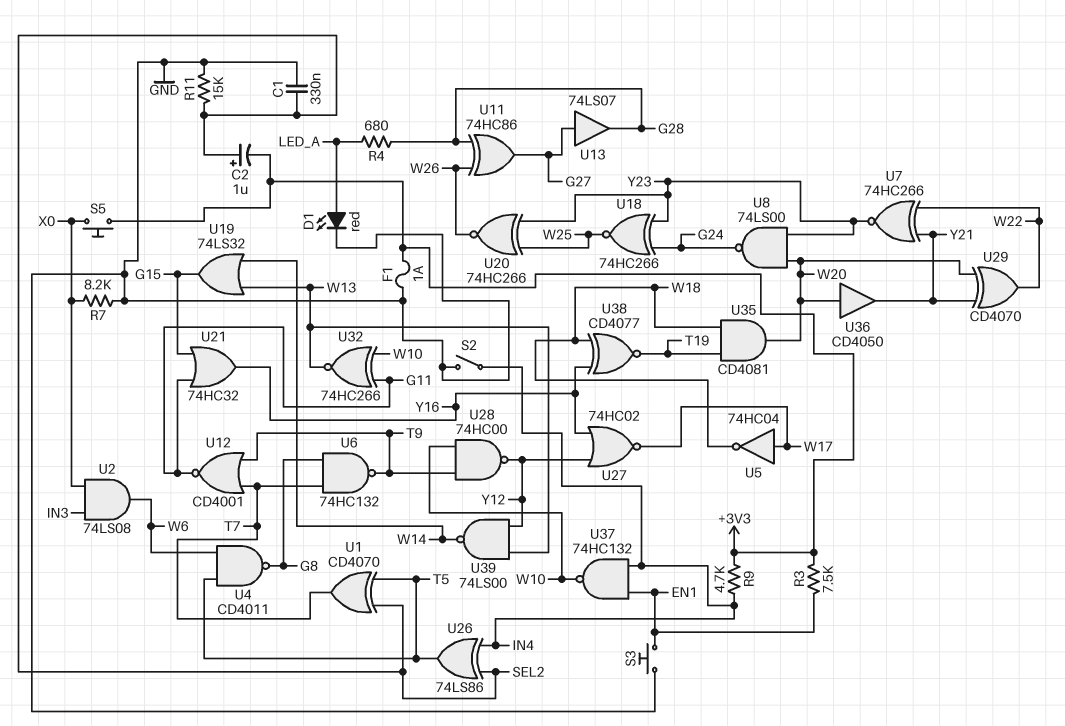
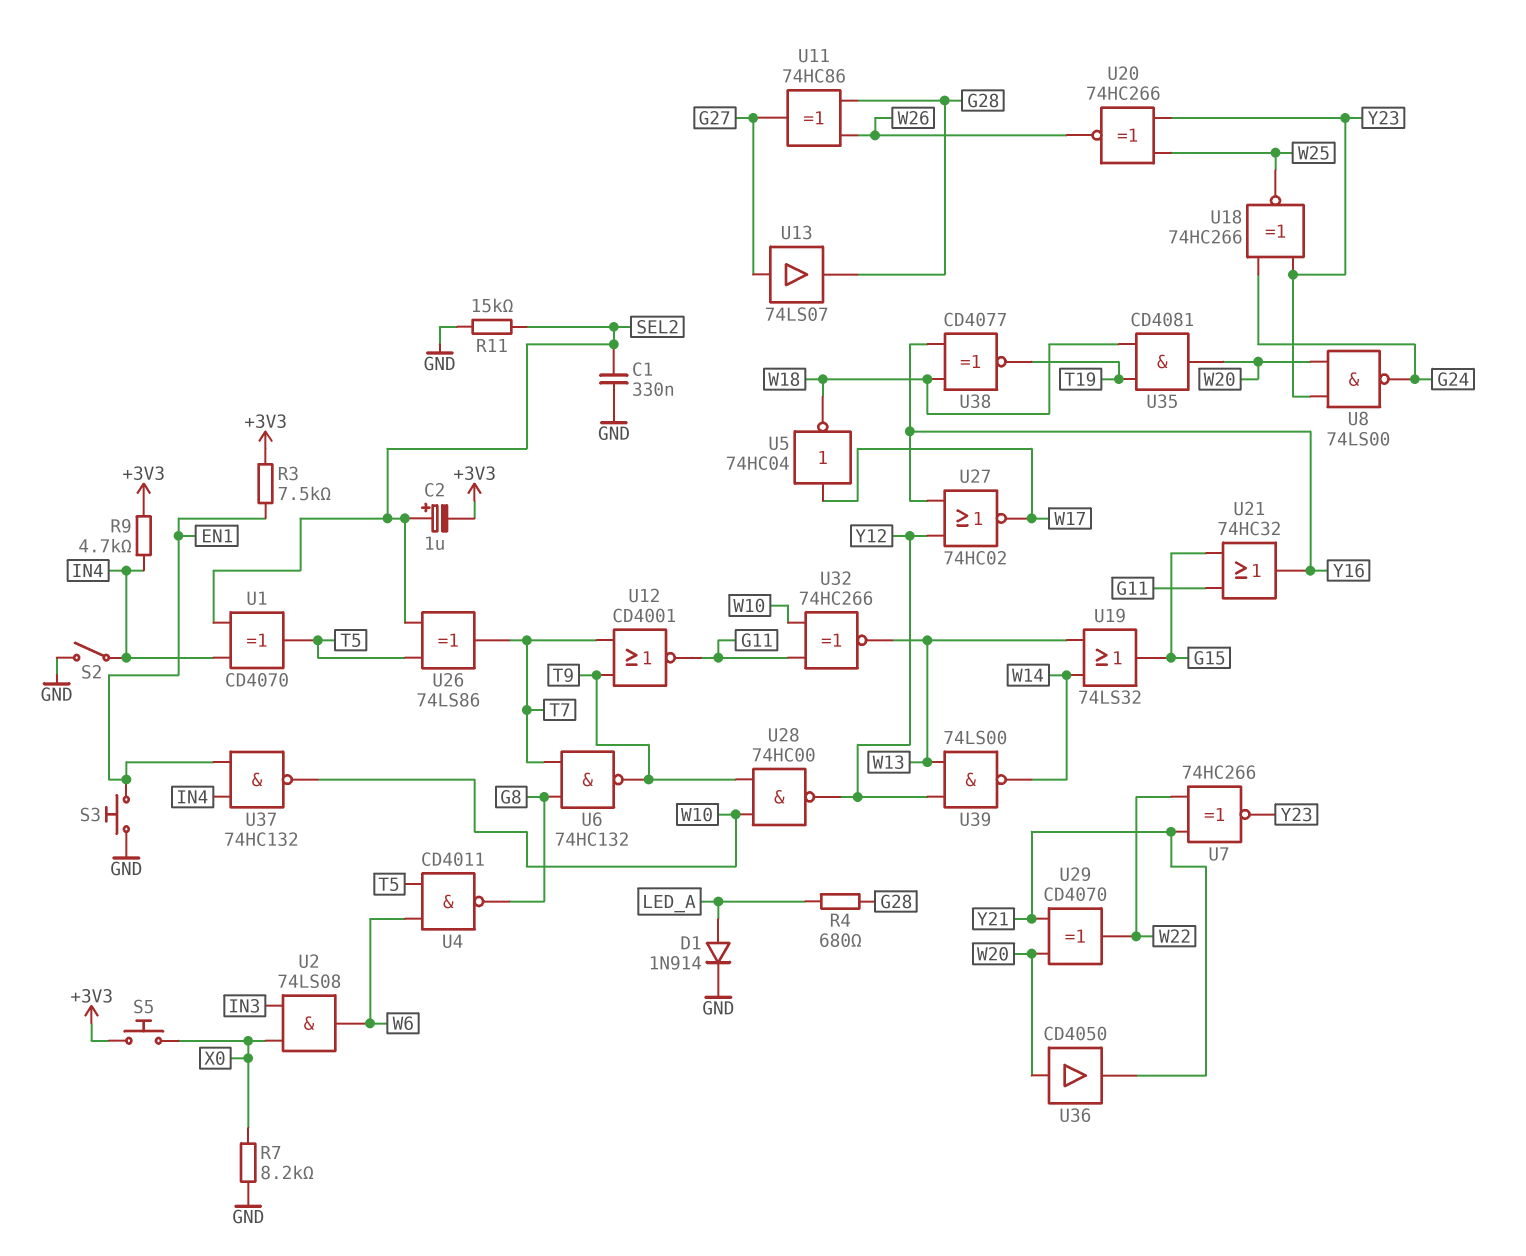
D1: LED red (A LED_A, K GND) -> diode 1N914 (A LED_A, K GND)
F1: 1A (+3V3, GND) -> none
U1: XOR CD4070 (in SEL2, in T5, out T7) -> XOR CD4070 (in IN4, in SEL2, out T5)
U26: XOR 74LS86 (in IN4, in SEL2, out T5) -> XOR 74LS86 (in SEL2, in T5, out T7)

